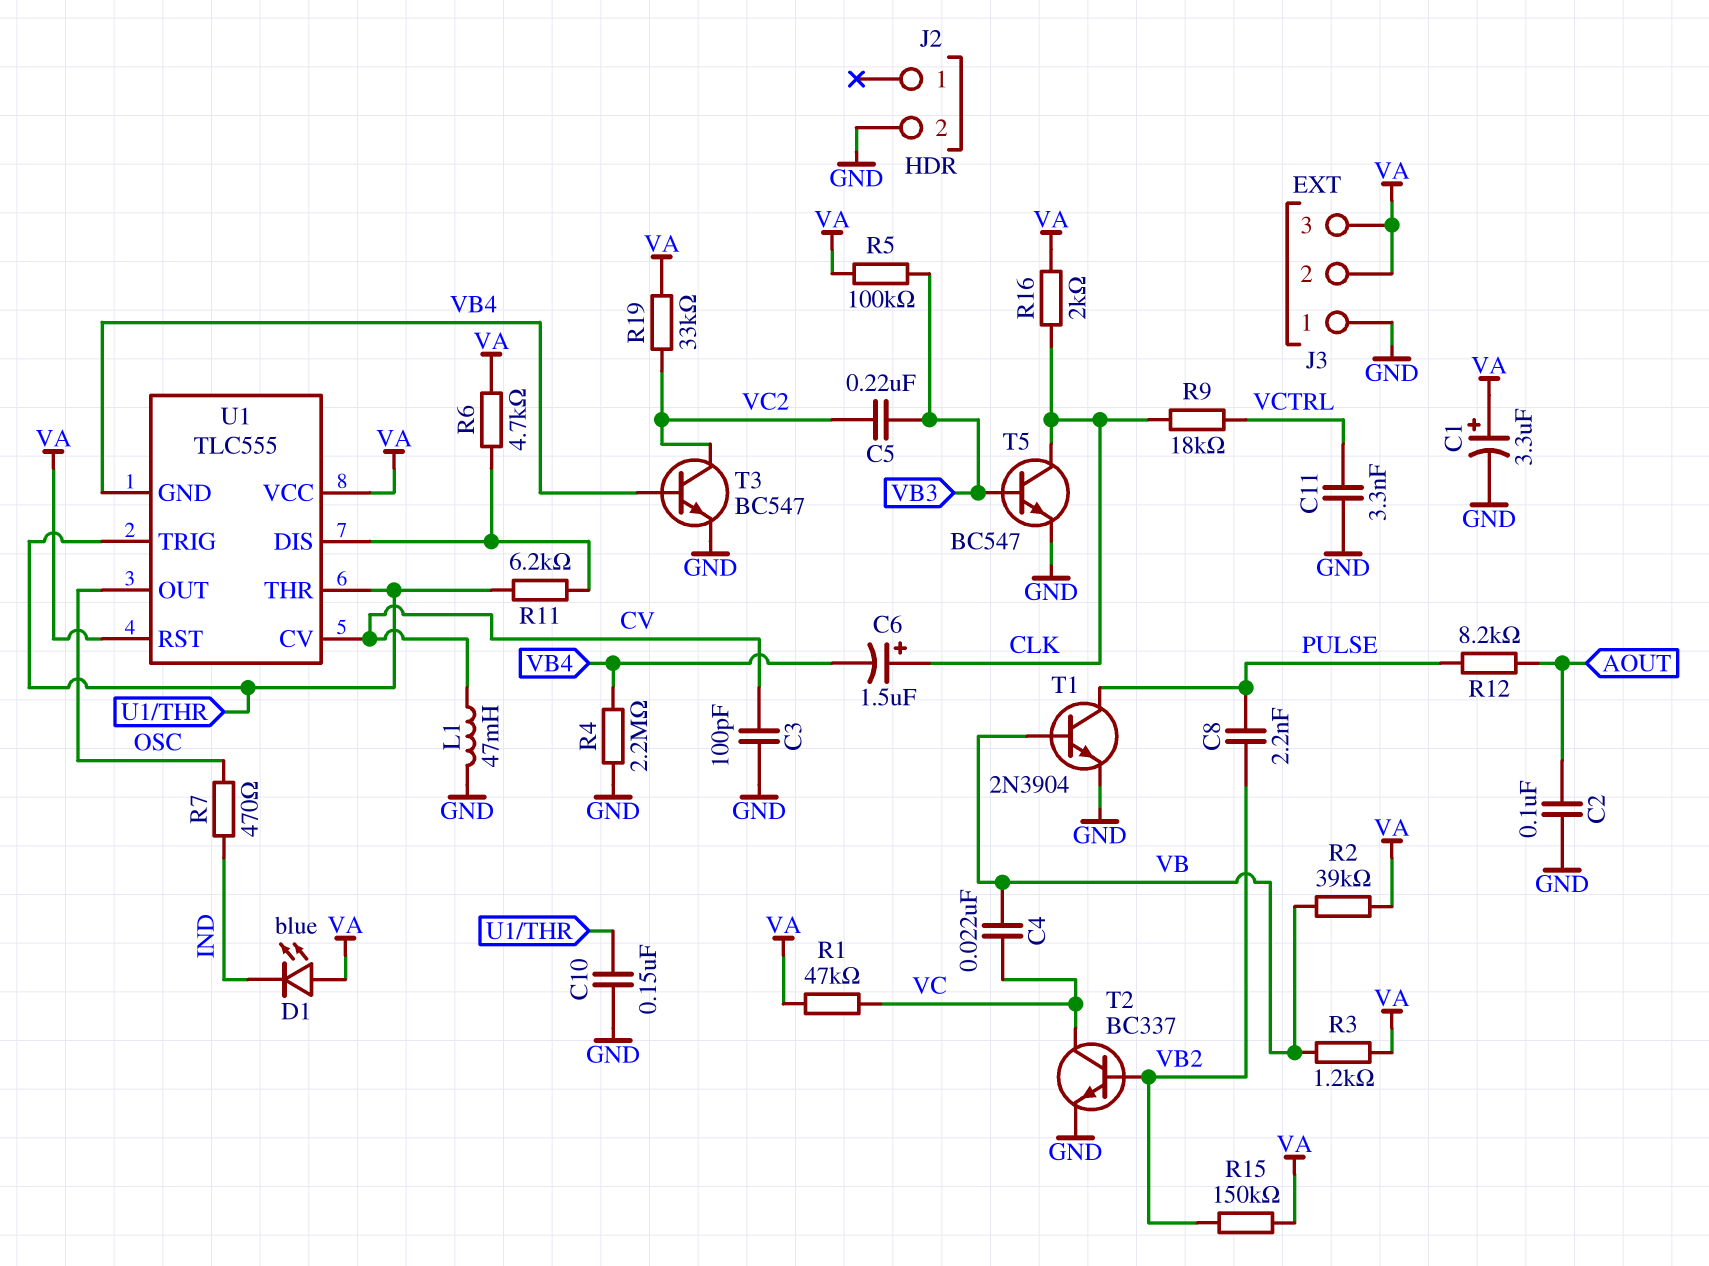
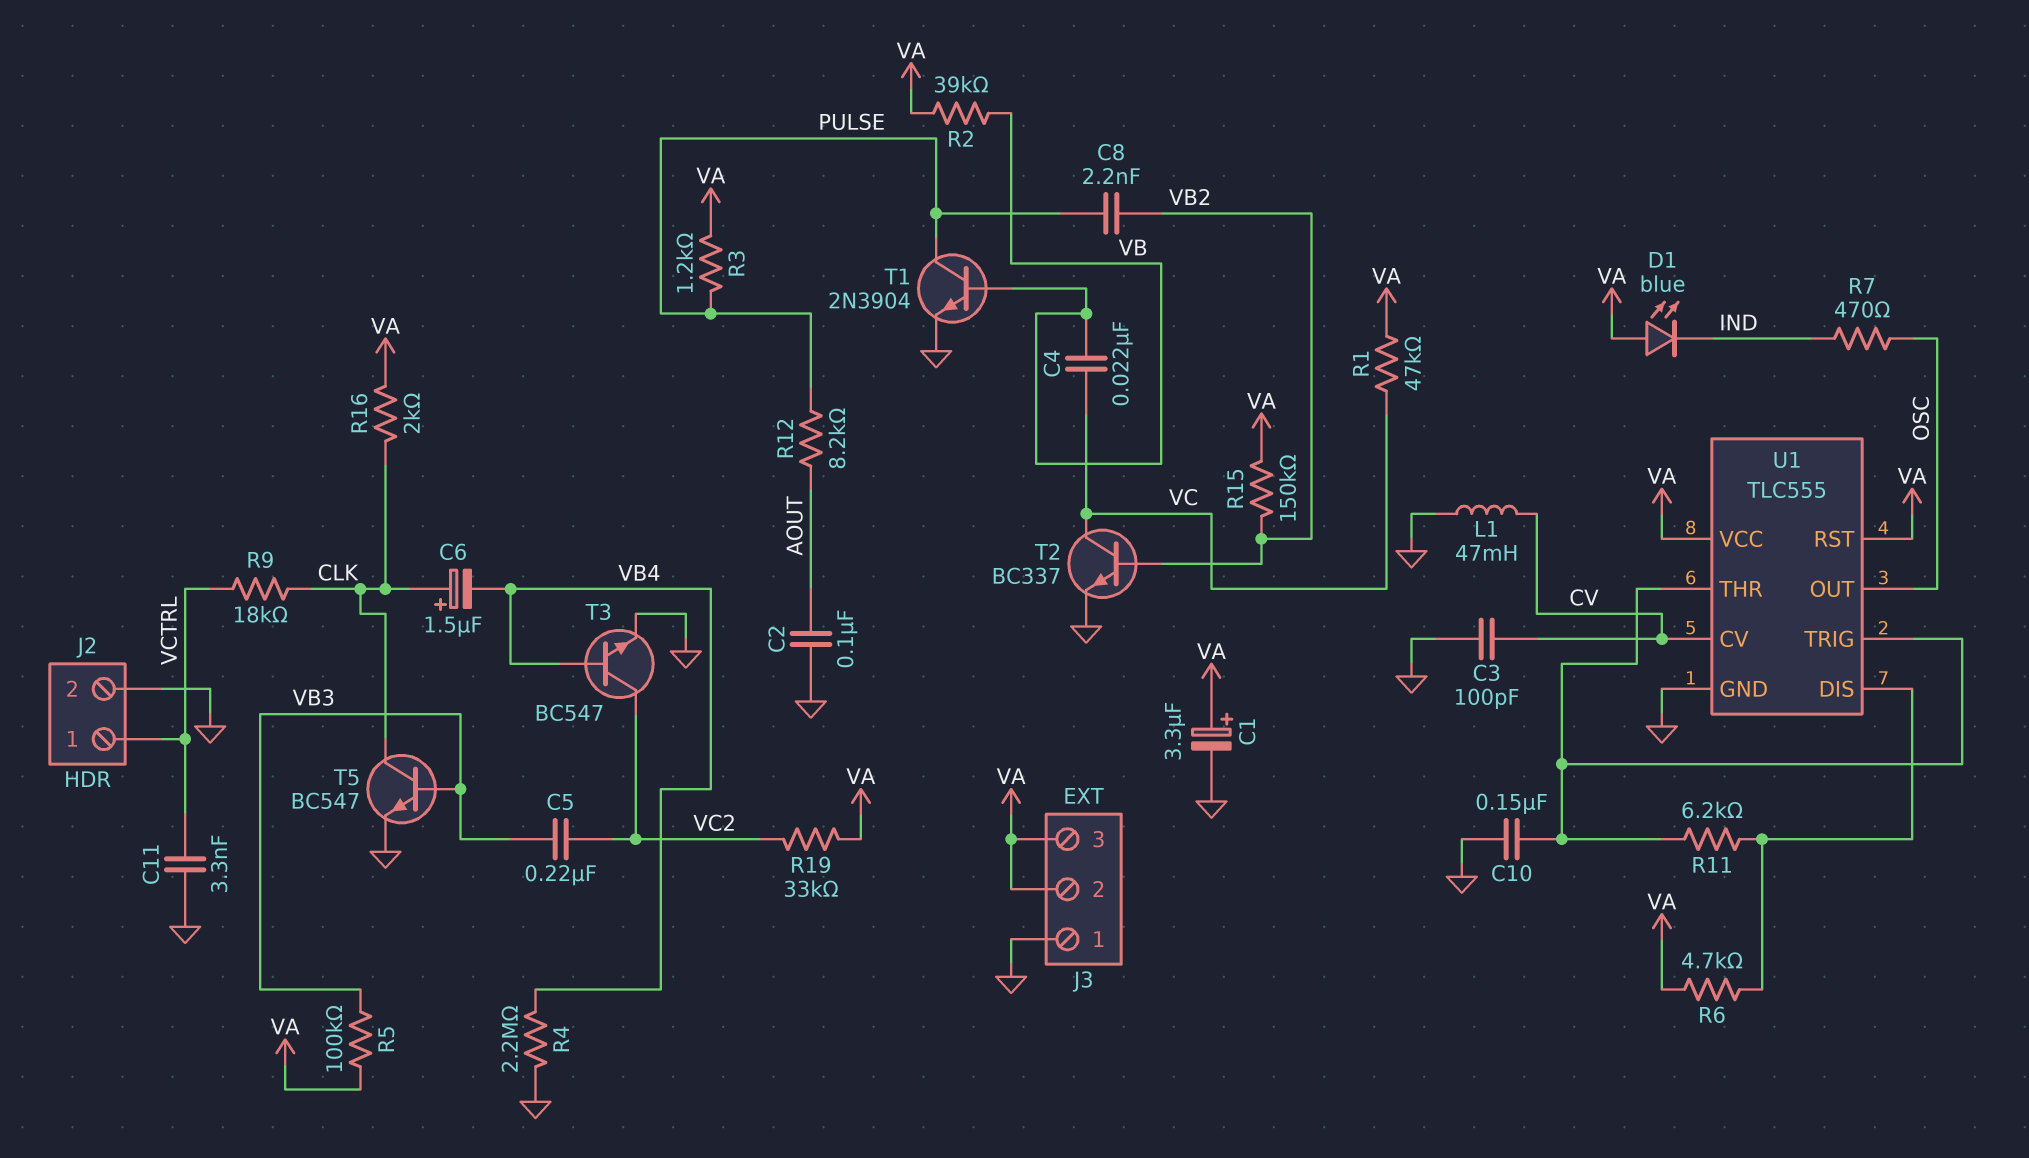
J2 pin 1: none -> VCTRL
R3: 1.2k (VA, VB) -> 1.2k (PULSE, VA)
U1 pin GND: VB4 -> GND

